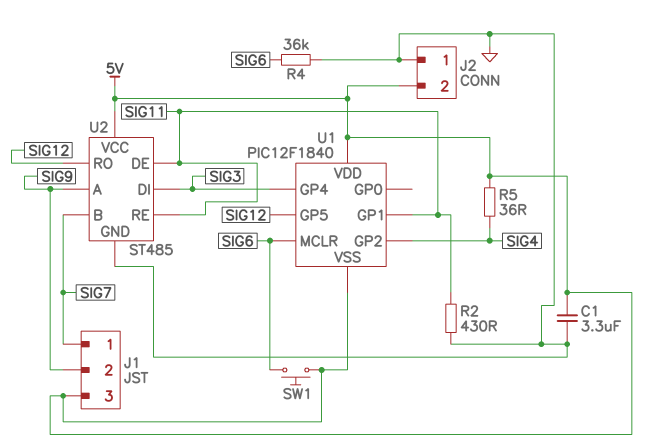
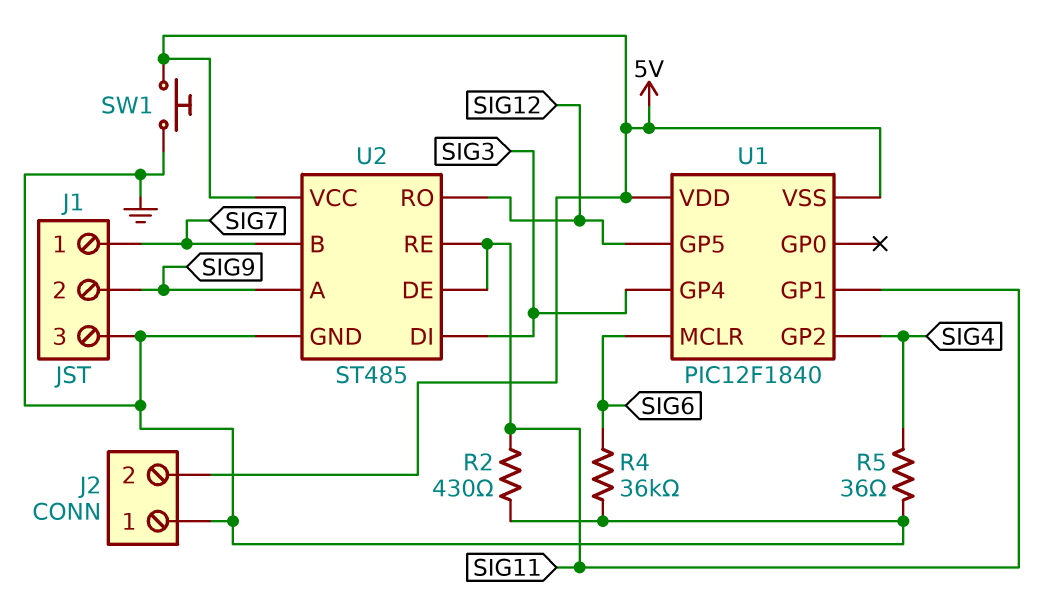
C1: 3.3uF (5V, GND) -> none
J1 pin 3: 5V -> GND
R5: 36 (5V, SIG4) -> 36 (GND, SIG4)
SW1: button (5V, SIG6) -> button (5V, GND)

